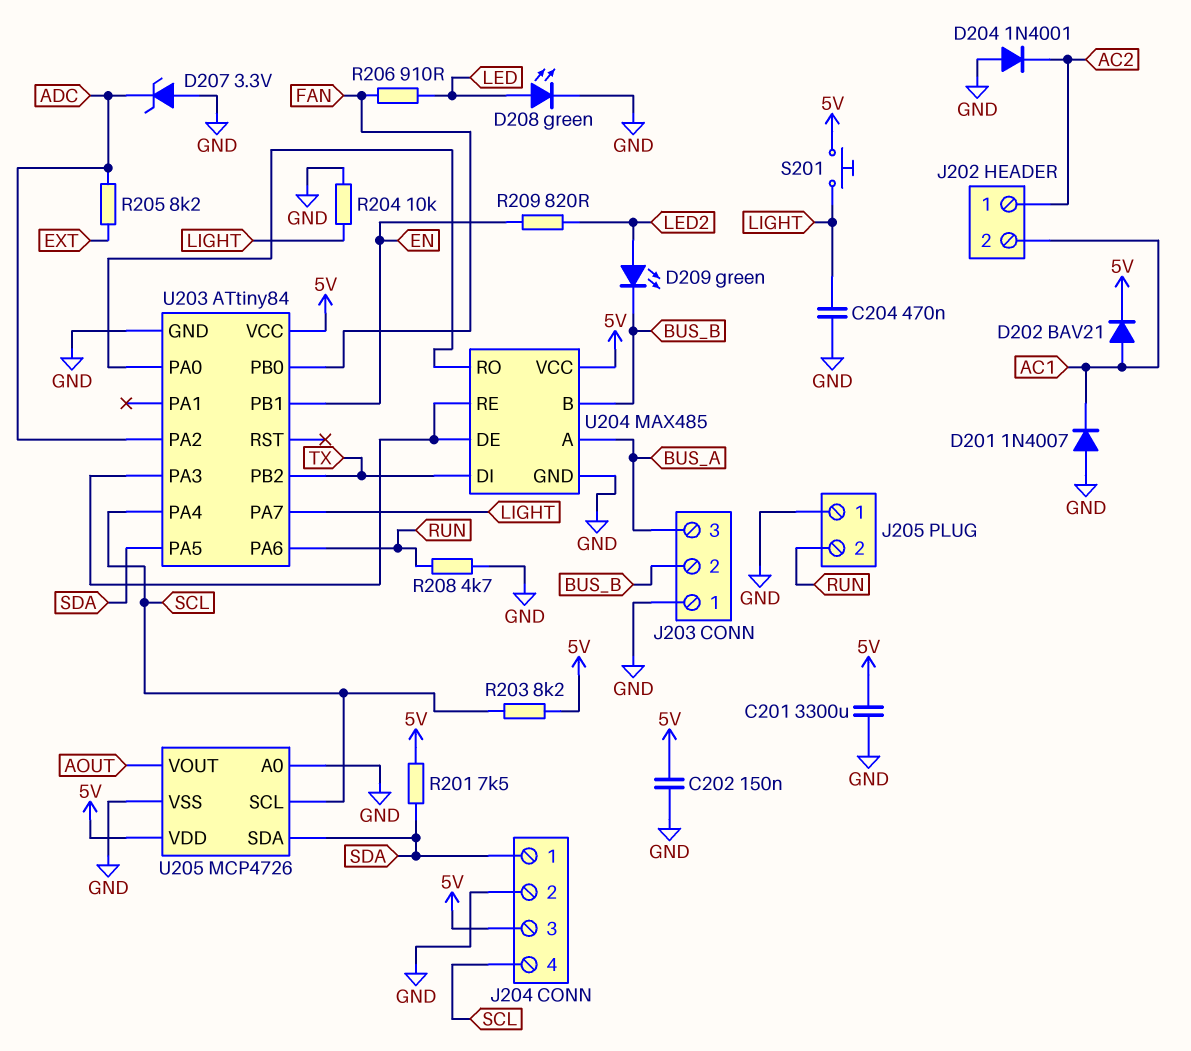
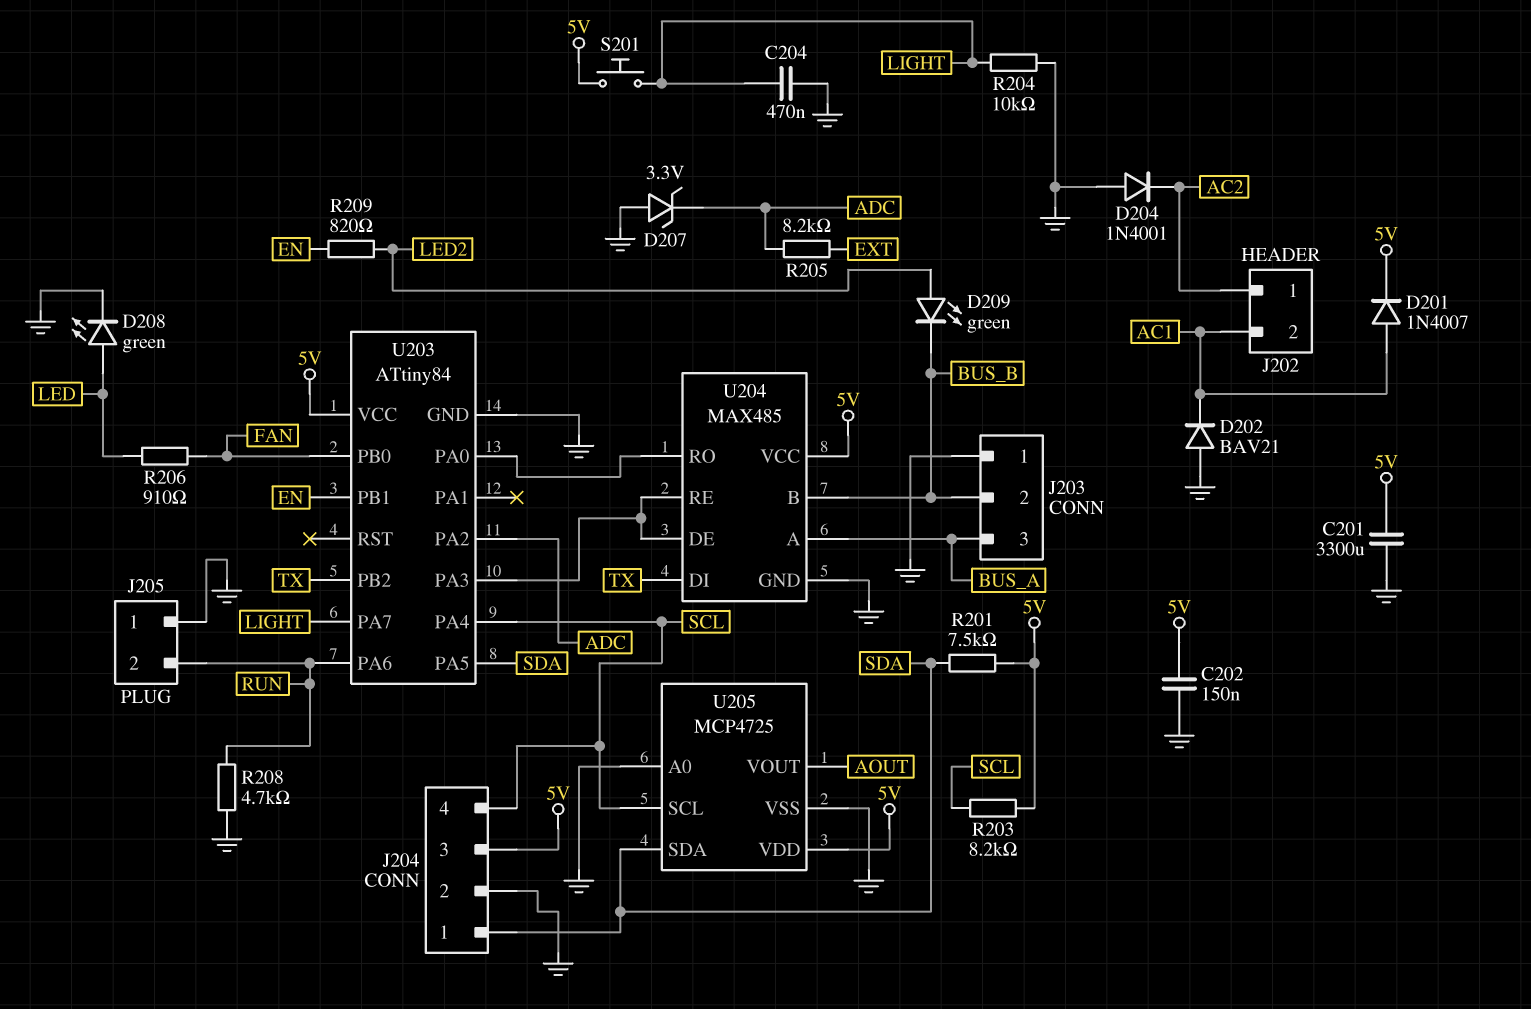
D201: diode 1N4007 (A GND, K AC1) -> diode 1N4007 (A AC1, K 5V)
D202: diode BAV21 (A AC1, K 5V) -> diode BAV21 (A GND, K AC1)
U205: MCP4726 -> MCP4725

